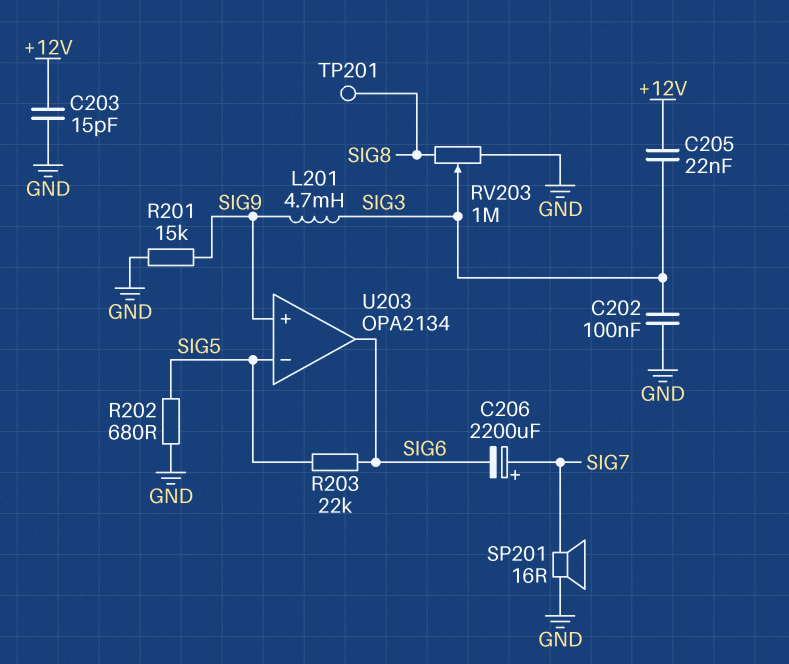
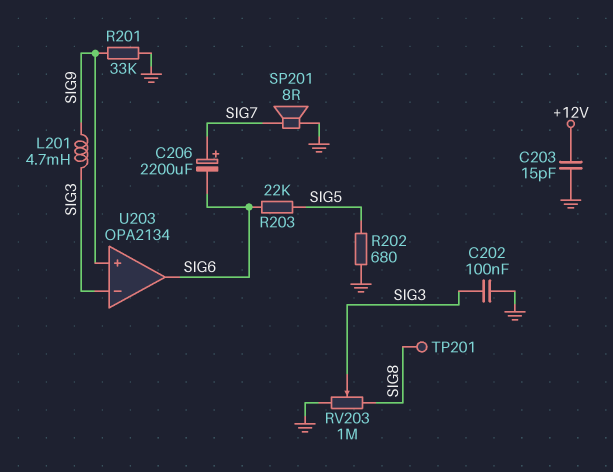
C205: 22nF (+12V, SIG3) -> none
R201: 15k (GND, SIG9) -> 33k (GND, SIG9)
SP201: speaker 16R (GND, SIG7) -> speaker 8R (GND, SIG7)
U203 pin in-: SIG5 -> SIG3

